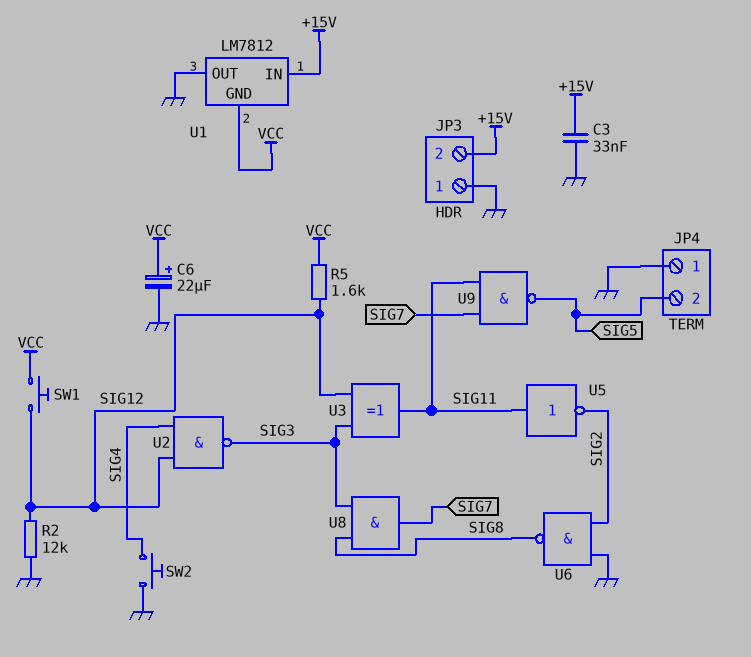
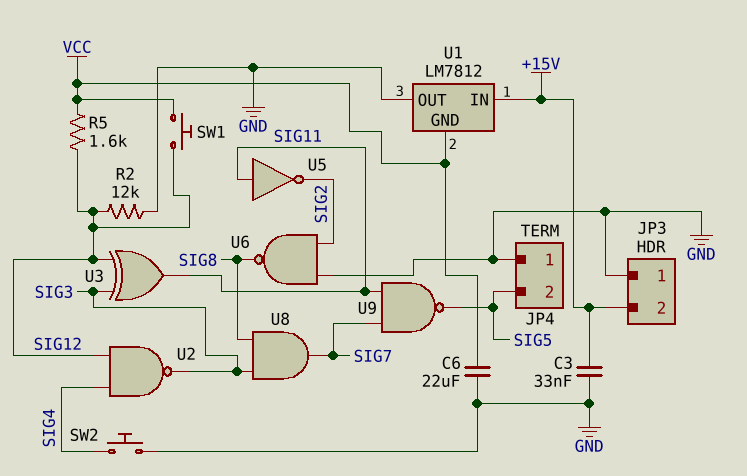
C6: 22uF (plus VCC, minus GND) -> 22uF (GND, VCC)

